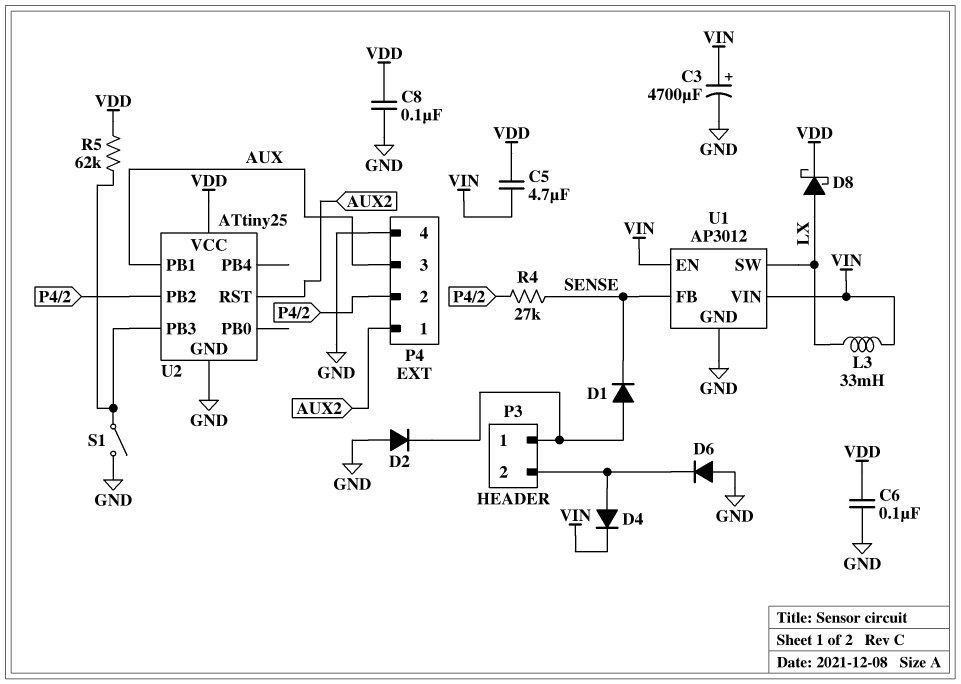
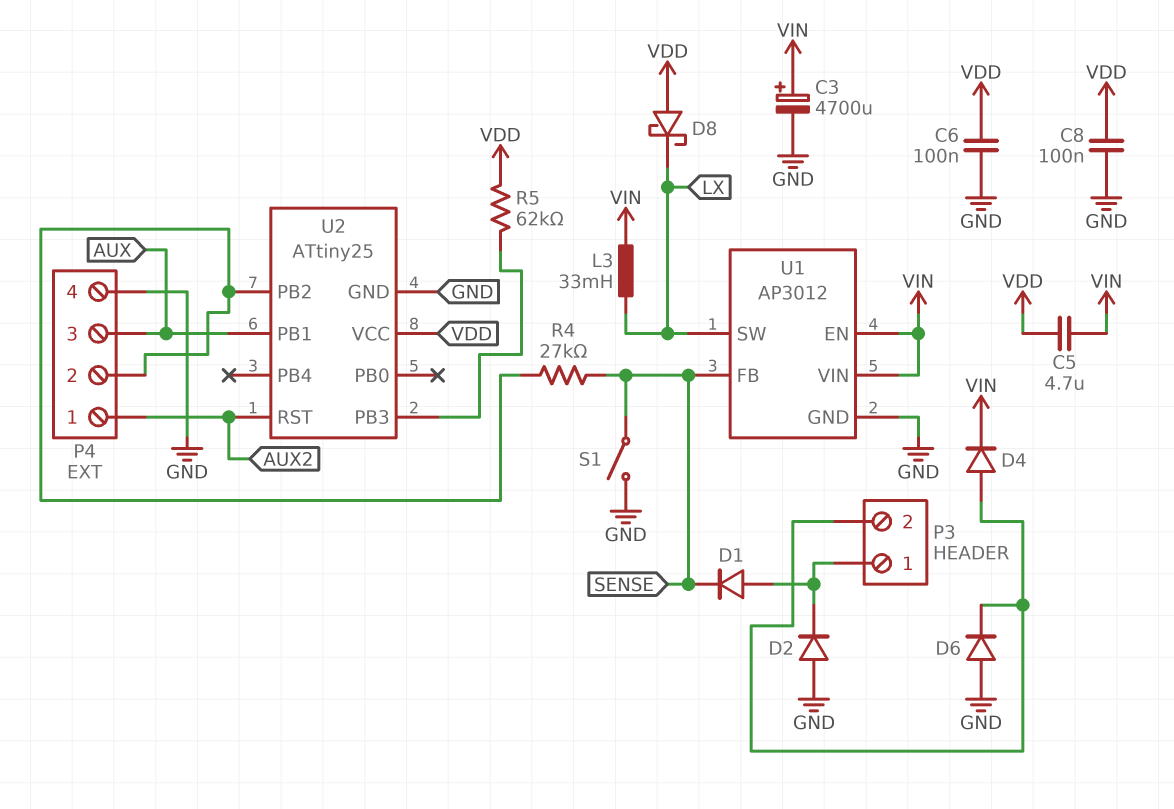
D8: schottky (A LX, K VDD) -> schottky (A VDD, K LX)
S1: switch (GND, U2/PB3) -> switch (GND, SENSE)

